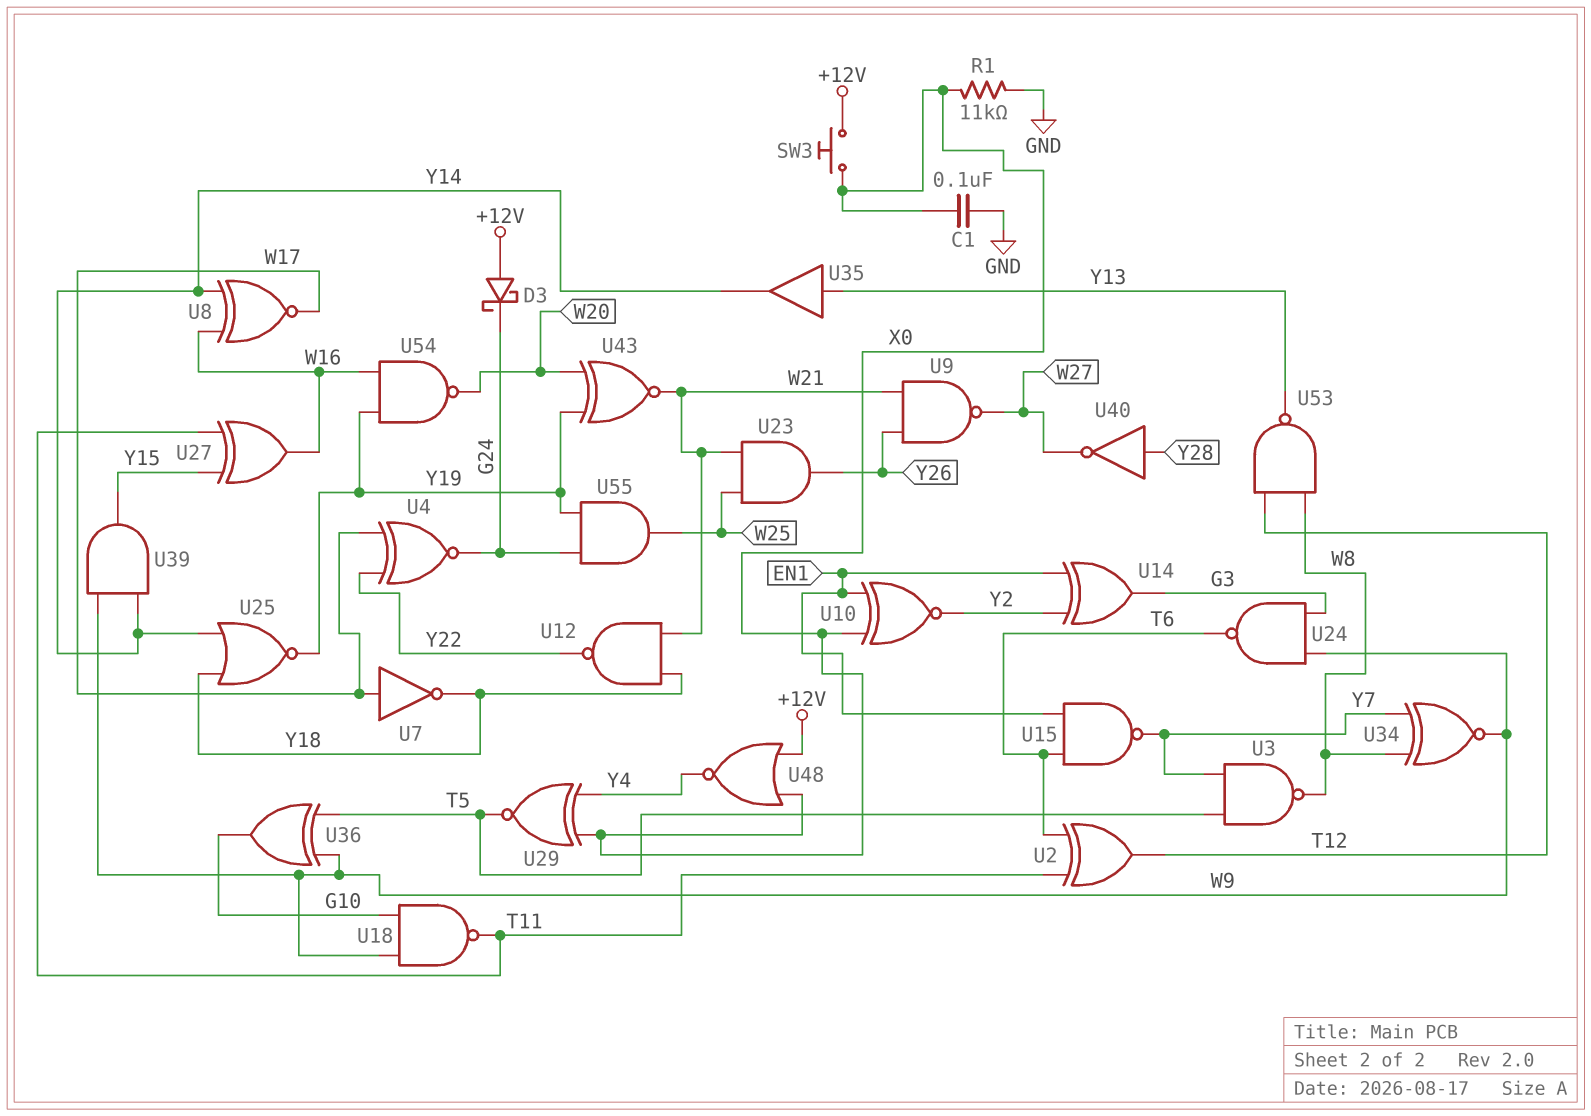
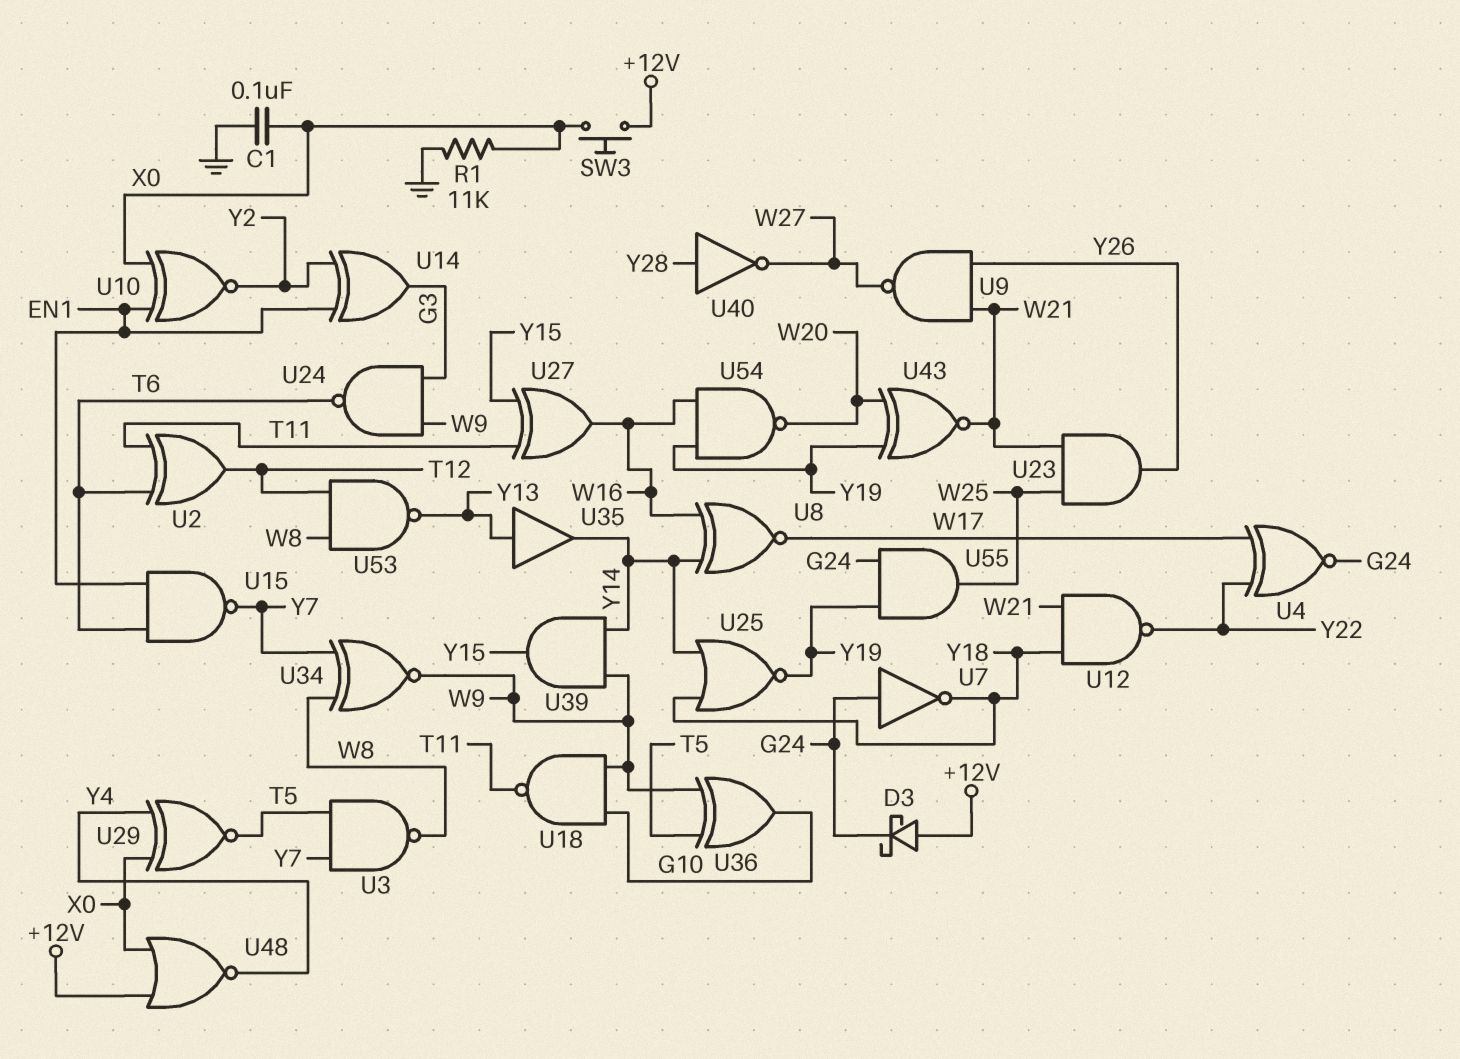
U7: NOT (in W17, out Y18) -> NOT (in G24, out Y18)

